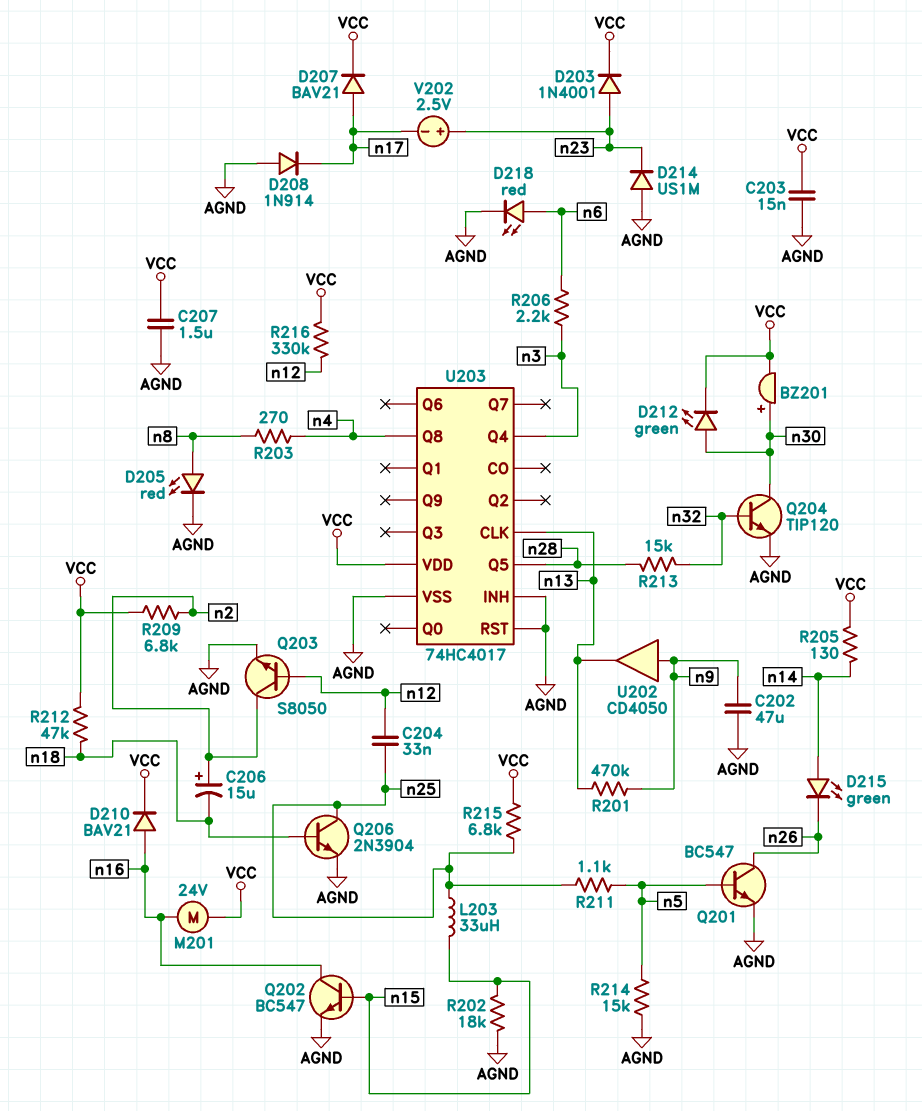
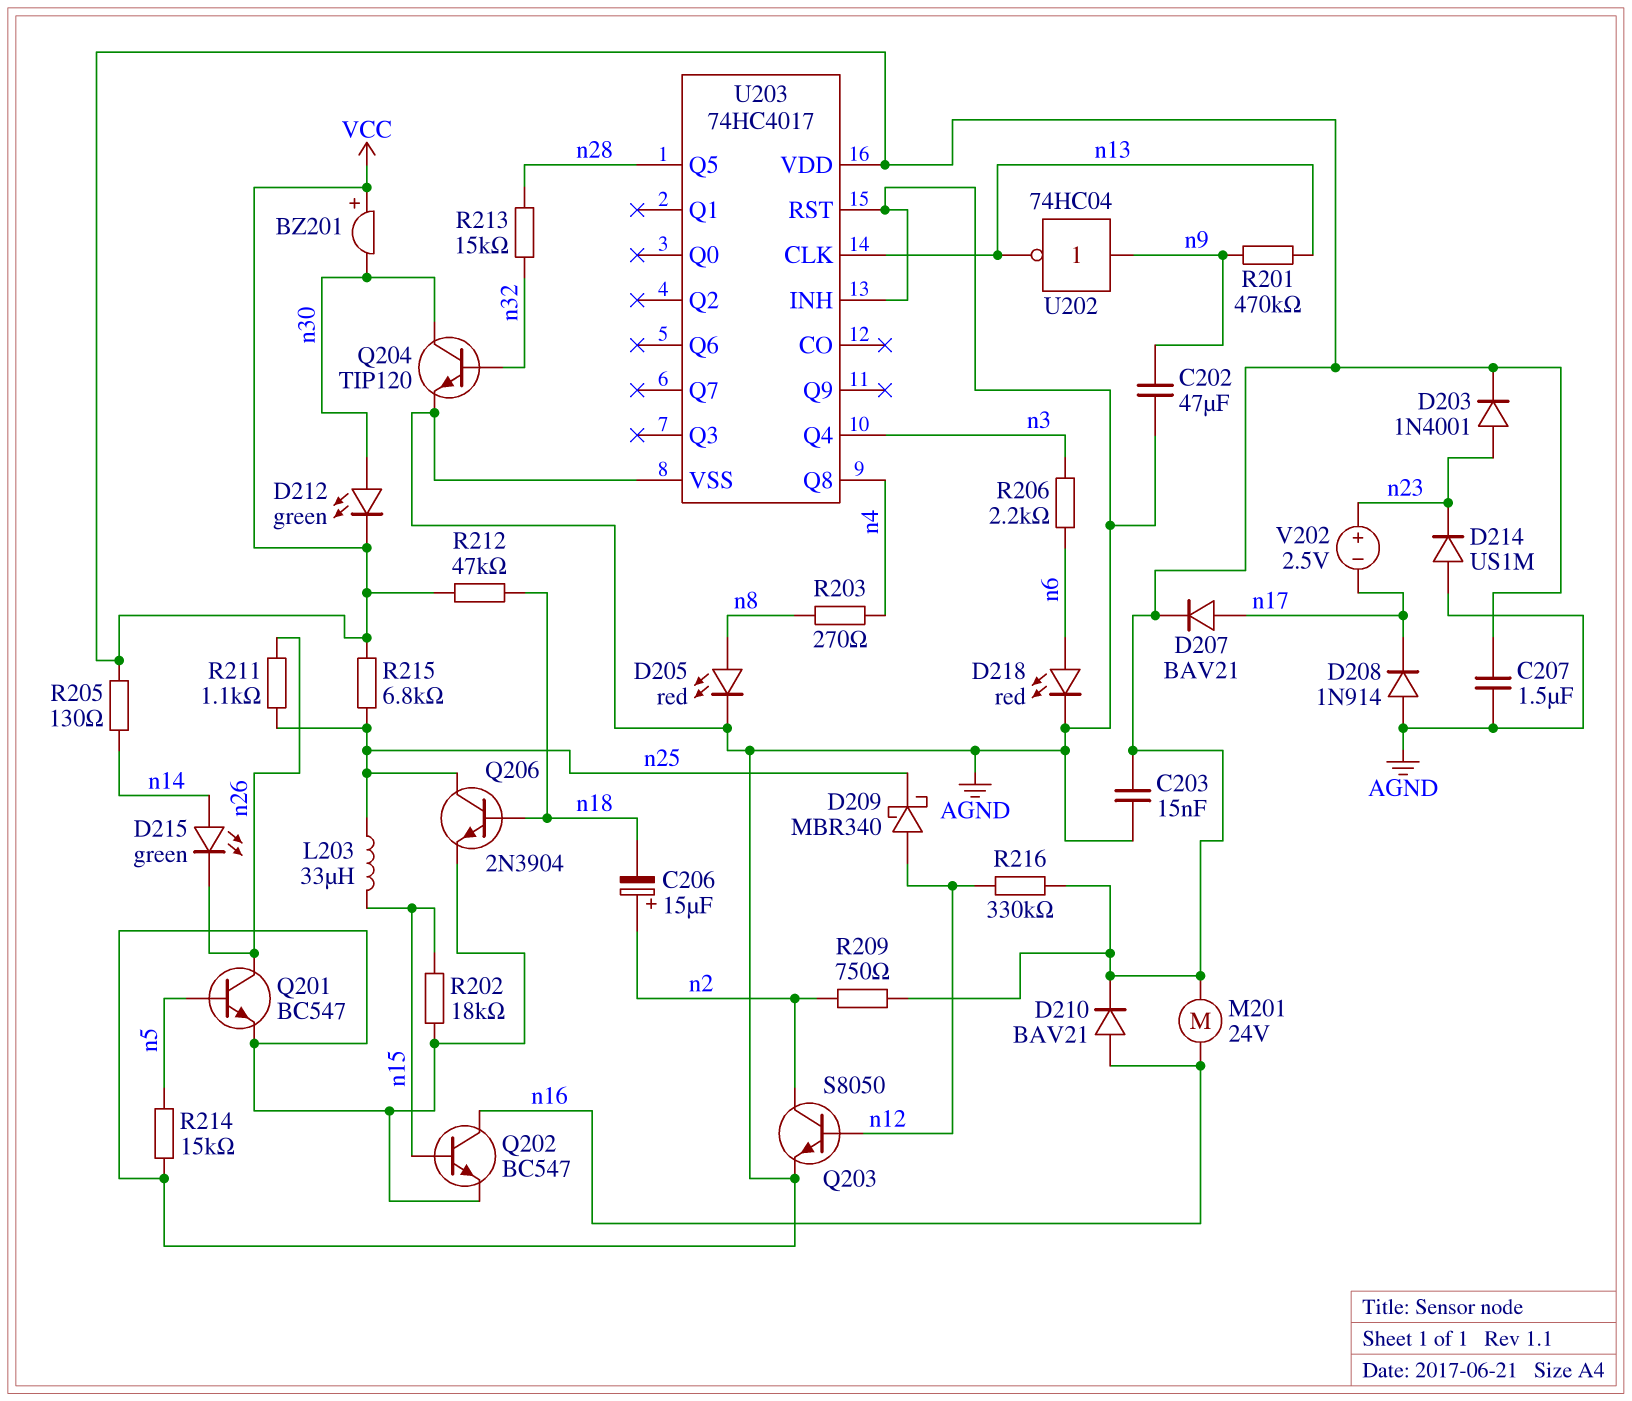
BZ201: buzzer (plus n30, minus VCC) -> buzzer (plus VCC, minus n30)
C204: 33nF (n12, n25) -> none
D209: none -> schottky MBR340 (A n12, K n25)
R209: 6.8k (VCC, n2) -> 750 (VCC, n2)
R211: 1.1k (n5, n25) -> 1.1k (n25, n26)
U202: buffer CD4050 (in n9, out n13) -> NOT 74HC04 (in n9, out n13)

